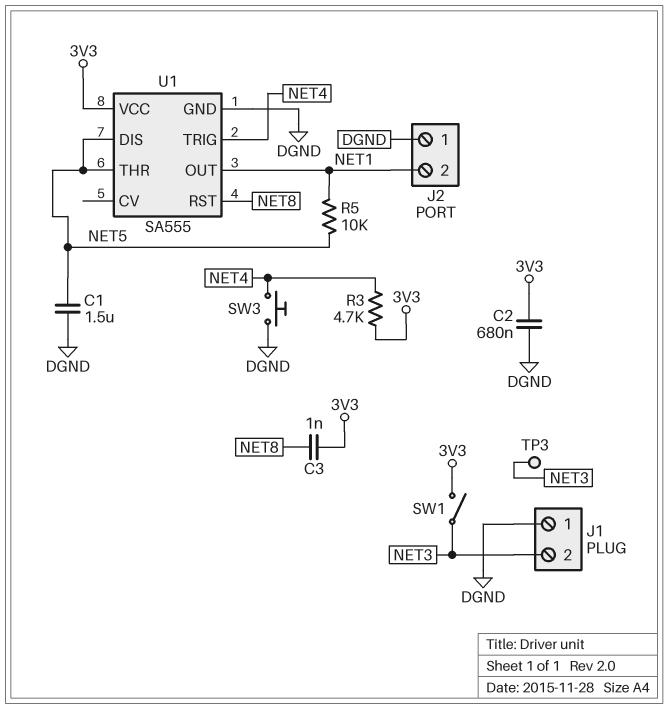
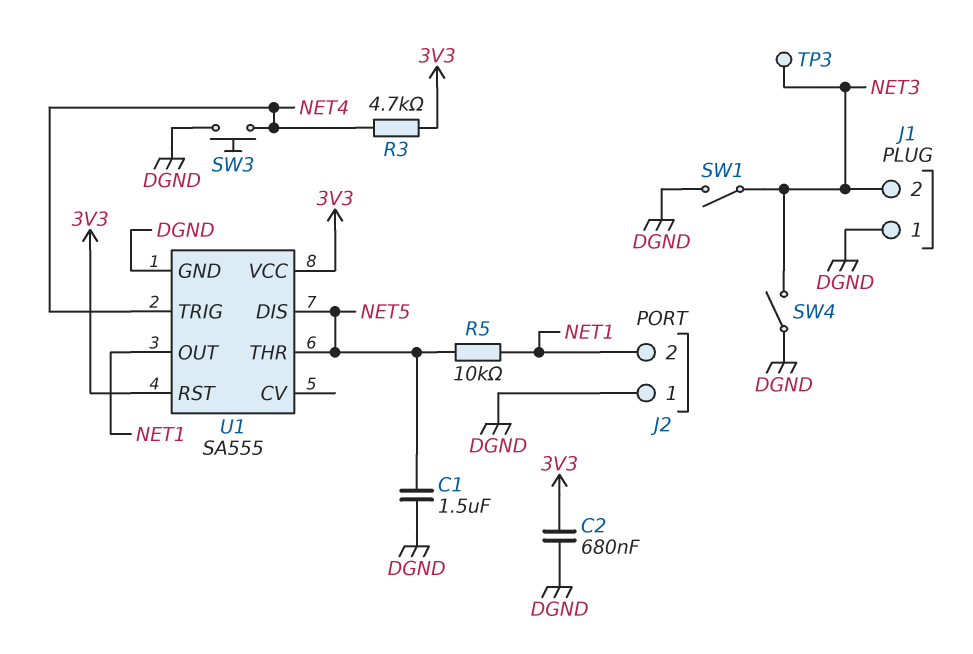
C3: 1nF (3V3, NET8) -> none
SW1: switch (3V3, NET3) -> switch (DGND, NET3)
SW4: none -> switch (DGND, NET3)
U1 pin RST: NET8 -> 3V3

